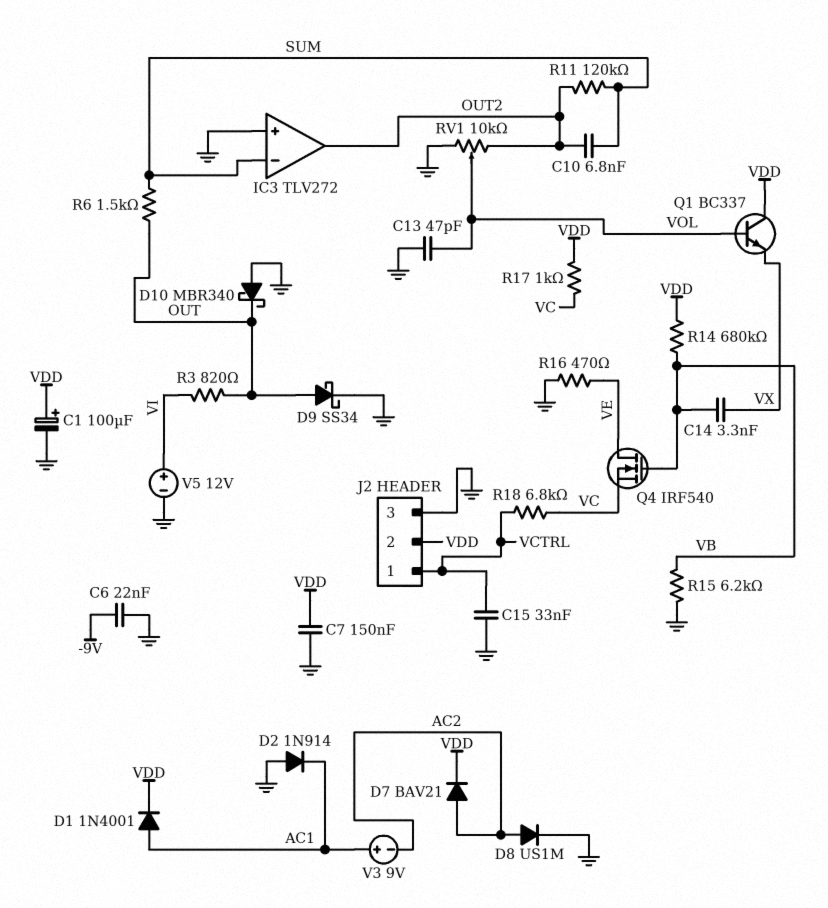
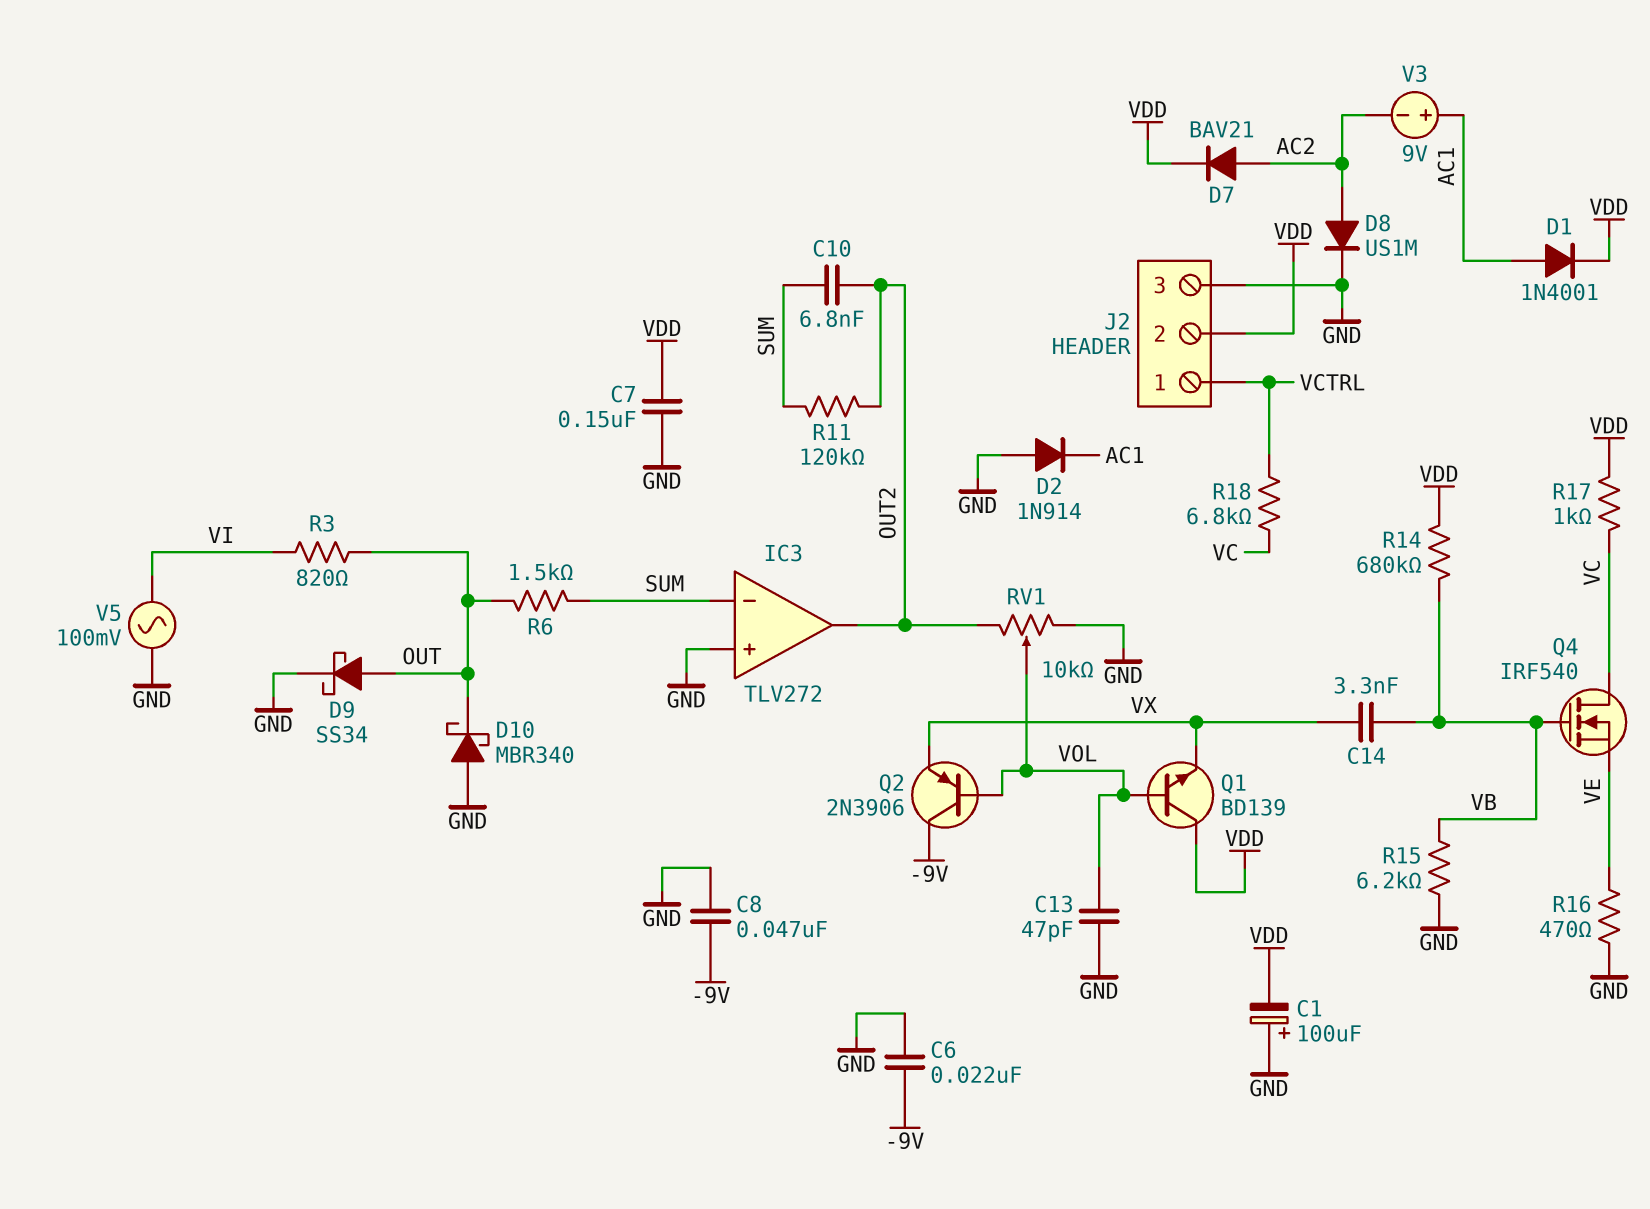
C1: 100uF (plus VDD, minus GND) -> 100uF (plus GND, minus VDD)
C8: none -> 47nF (-9V, GND)
C15: 33nF (GND, VCTRL) -> none
Q1: NPN BC337 (B VOL, C VDD, E VX) -> NPN BD139 (B VOL, C VDD, E VX)
Q2: none -> PNP 2N3906 (B VOL, C -9V, E VX)
Q4: NMOS IRF540 (G VB, D VE, S VC) -> NMOS IRF540 (G VB, D VC, S VE)
V5: 12V (plus VI, minus GND) -> AC 100mV (GND, VI)

